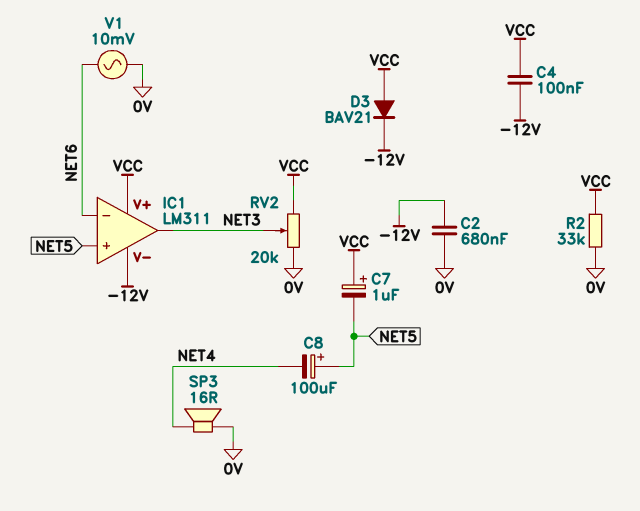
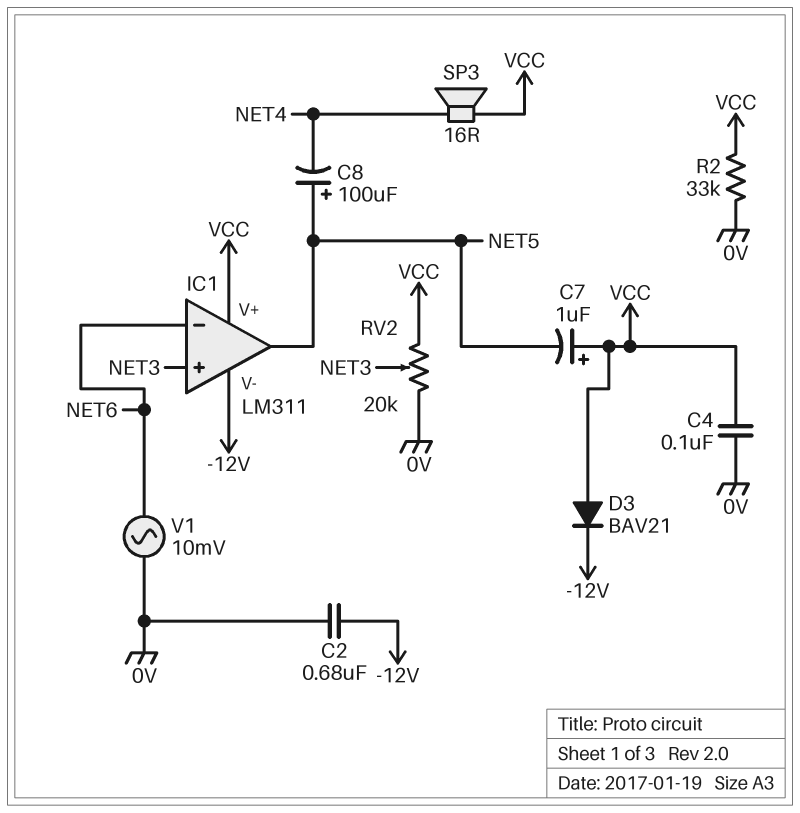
C4: 100nF (-12V, VCC) -> 100nF (0V, VCC)
IC1 pin in+: NET5 -> NET3
IC1 pin out: NET3 -> NET5
SP3: speaker 16R (0V, NET4) -> speaker 16R (NET4, VCC)

